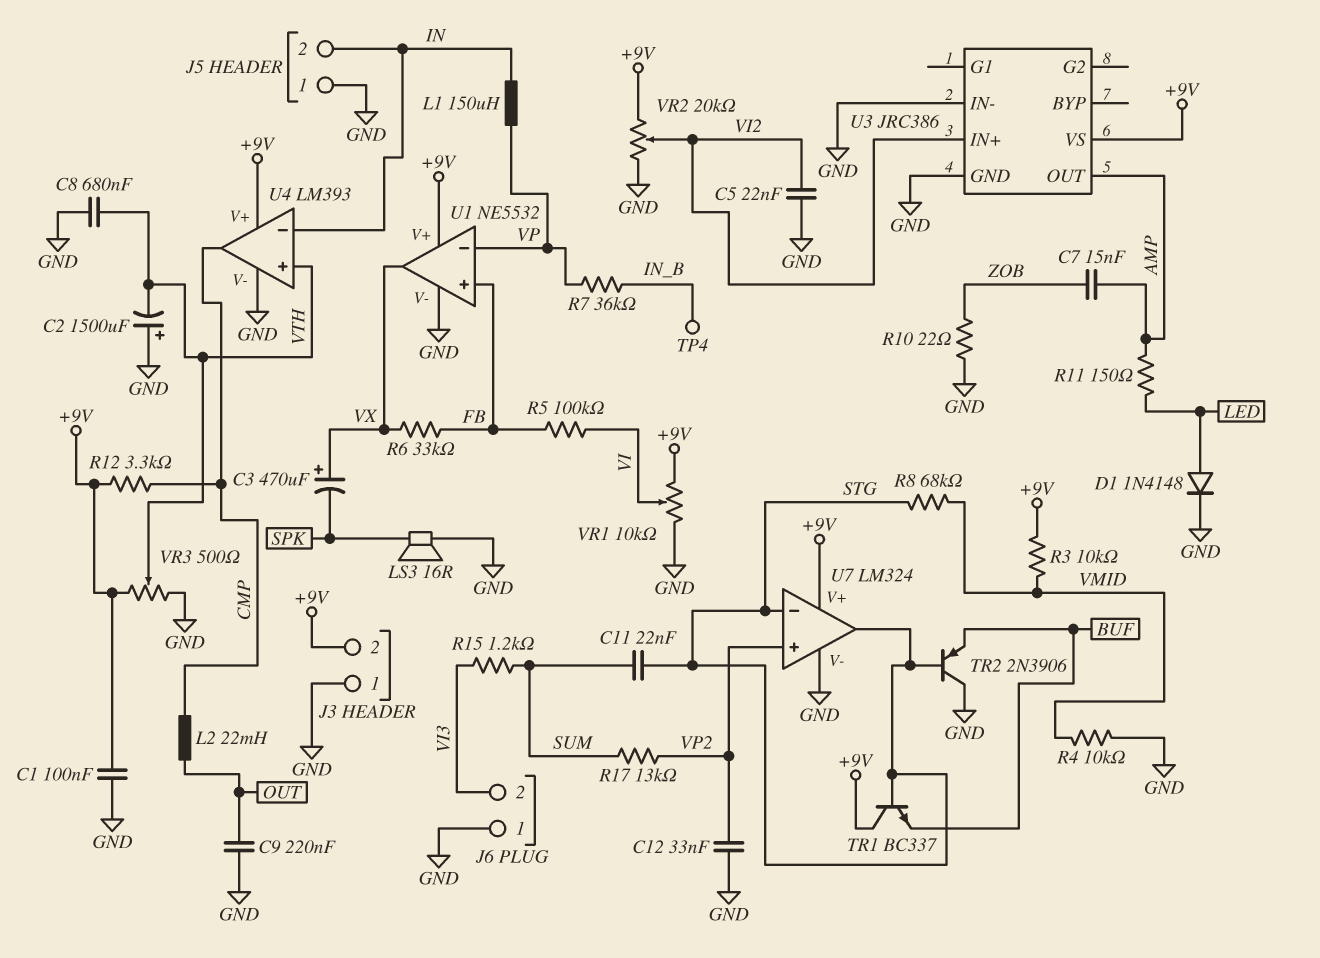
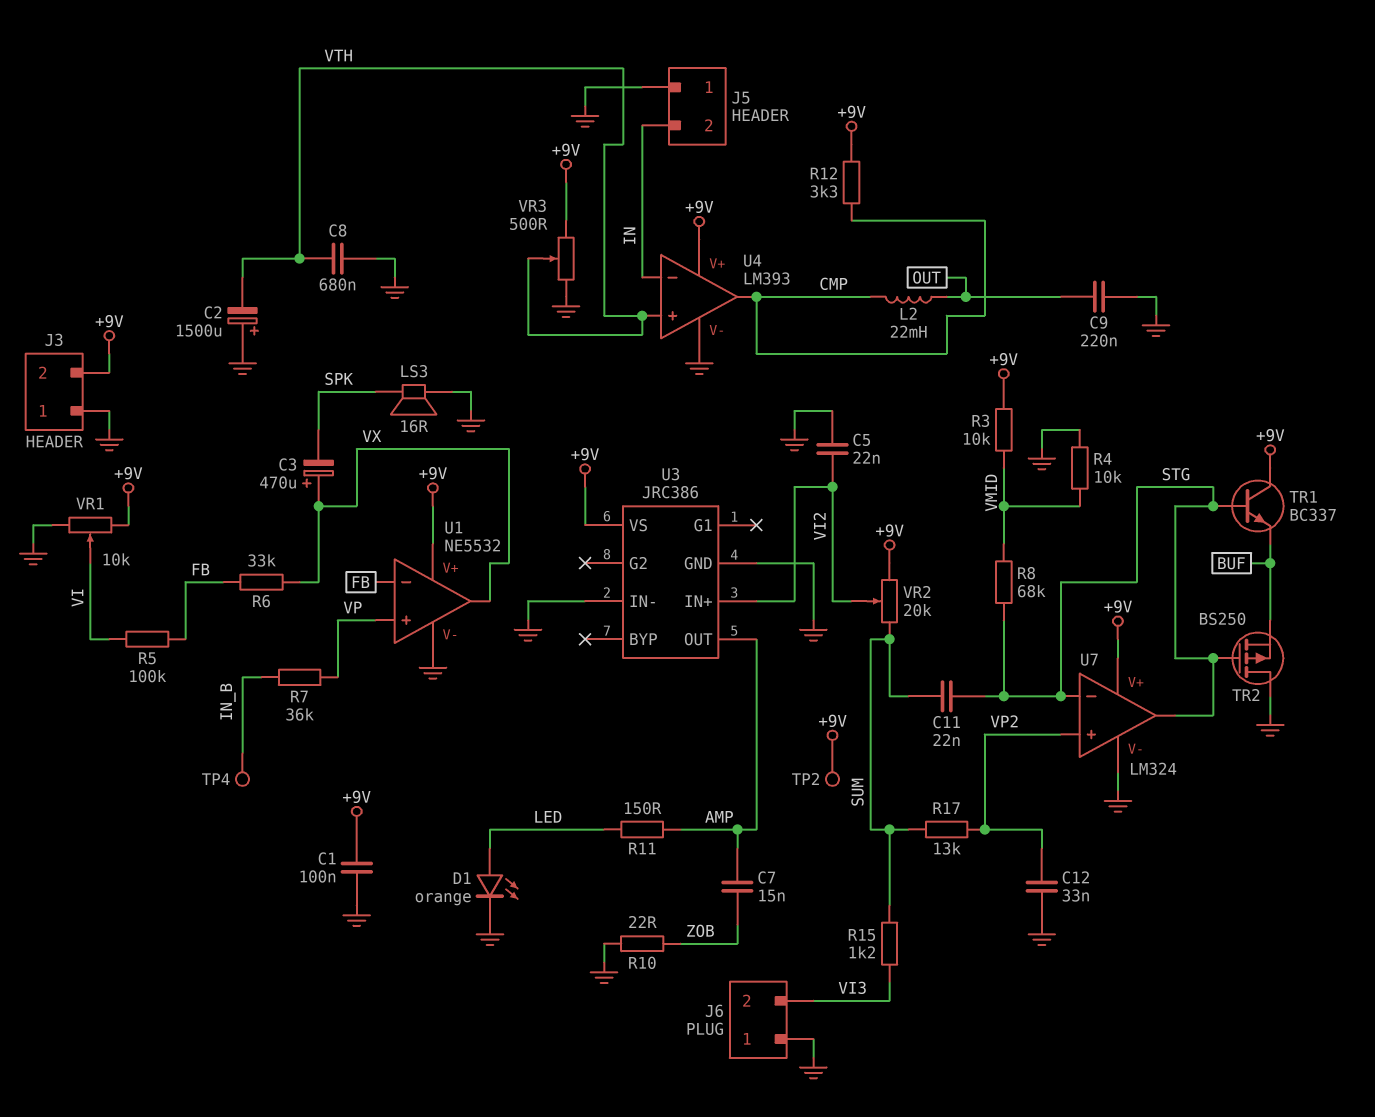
D1: diode 1N4148 (A LED, K GND) -> LED orange (A LED, K GND)
L1: 150uH (IN, VP) -> none
TP2: none -> test point (+9V)
TR2: PNP 2N3906 (B STG, C GND, E BUF) -> PMOS BS250 (G STG, D GND, S BUF)
U1 pin in+: FB -> VP
U1 pin in-: VP -> FB
VR2: 20k (+9V, GND, wiper VI2) -> 20k (+9V, SUM, wiper VI2)

